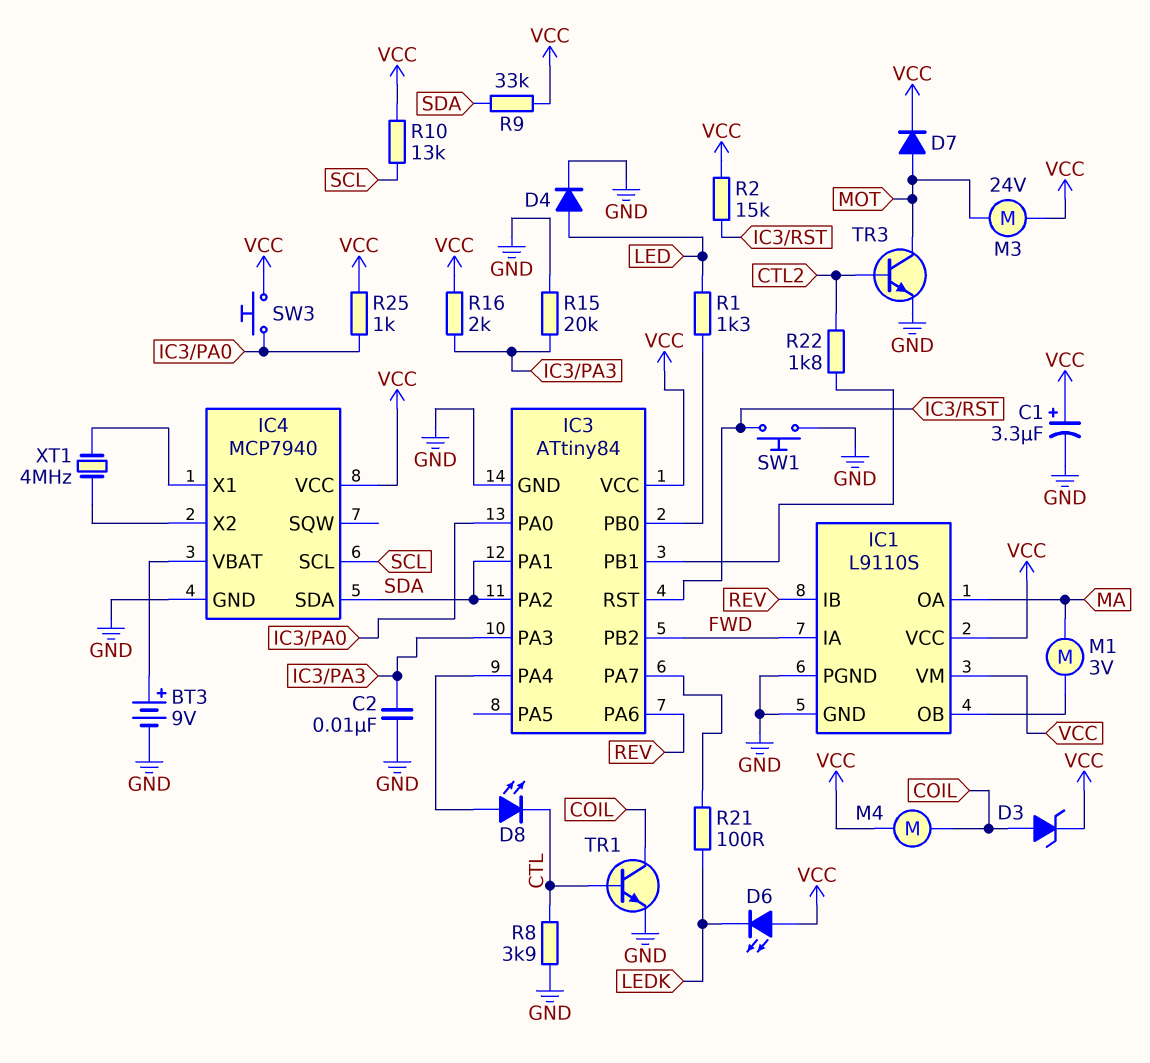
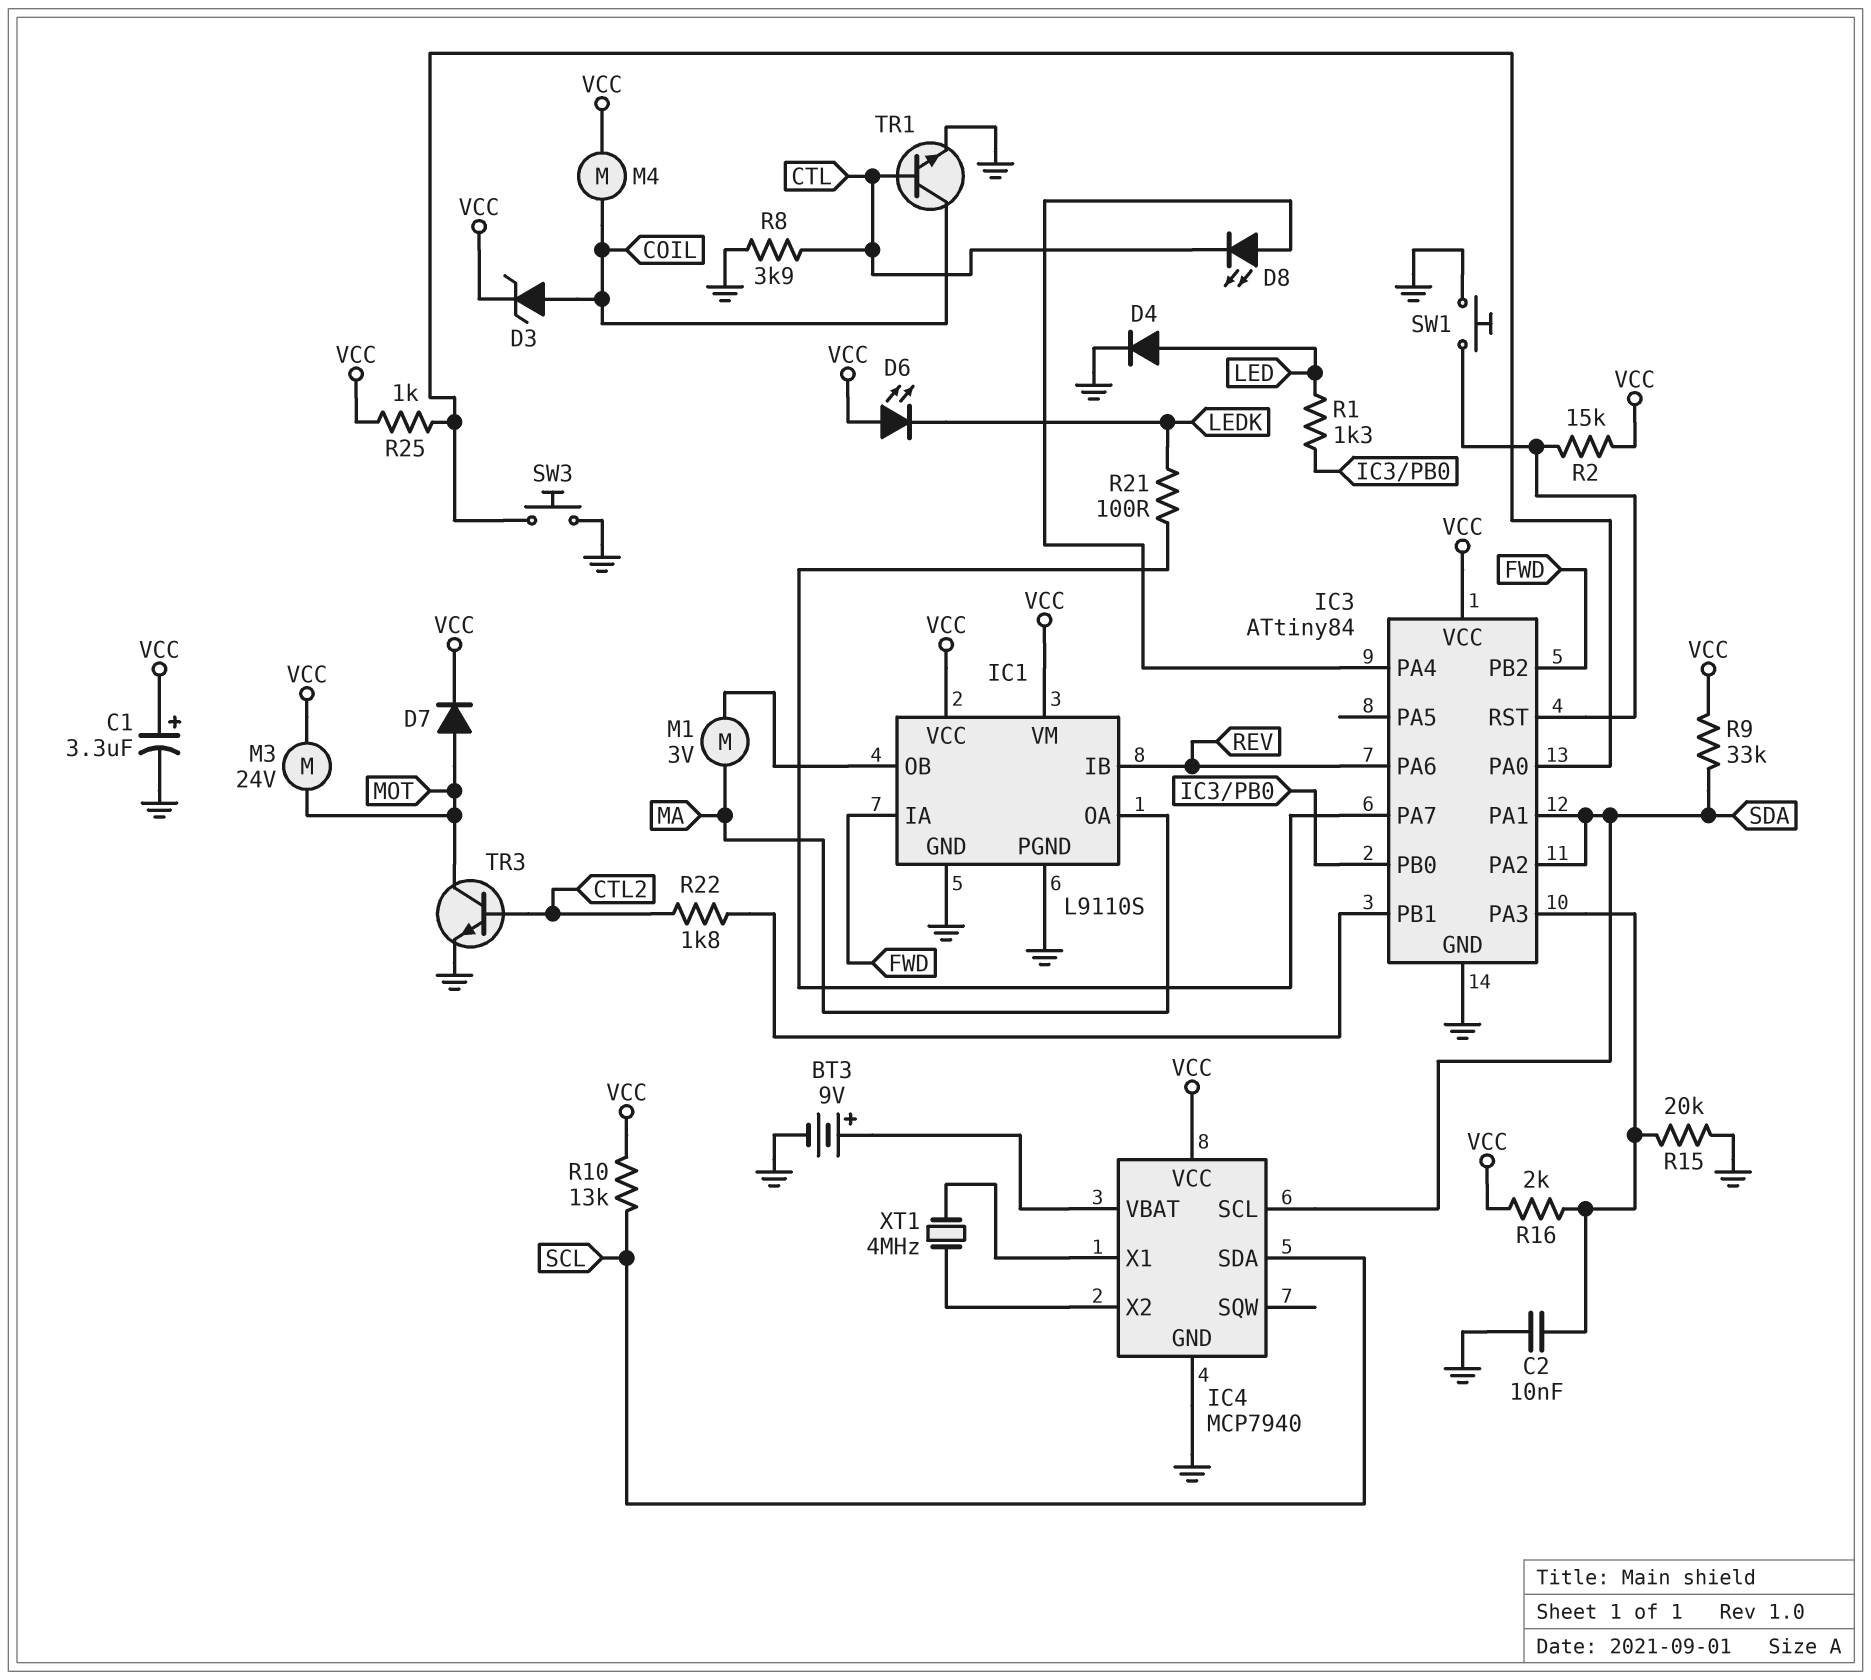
IC4 pin SCL: SCL -> SDA
IC4 pin SDA: SDA -> SCL
SW3: button (IC3/PA0, VCC) -> button (GND, IC3/PA0)

